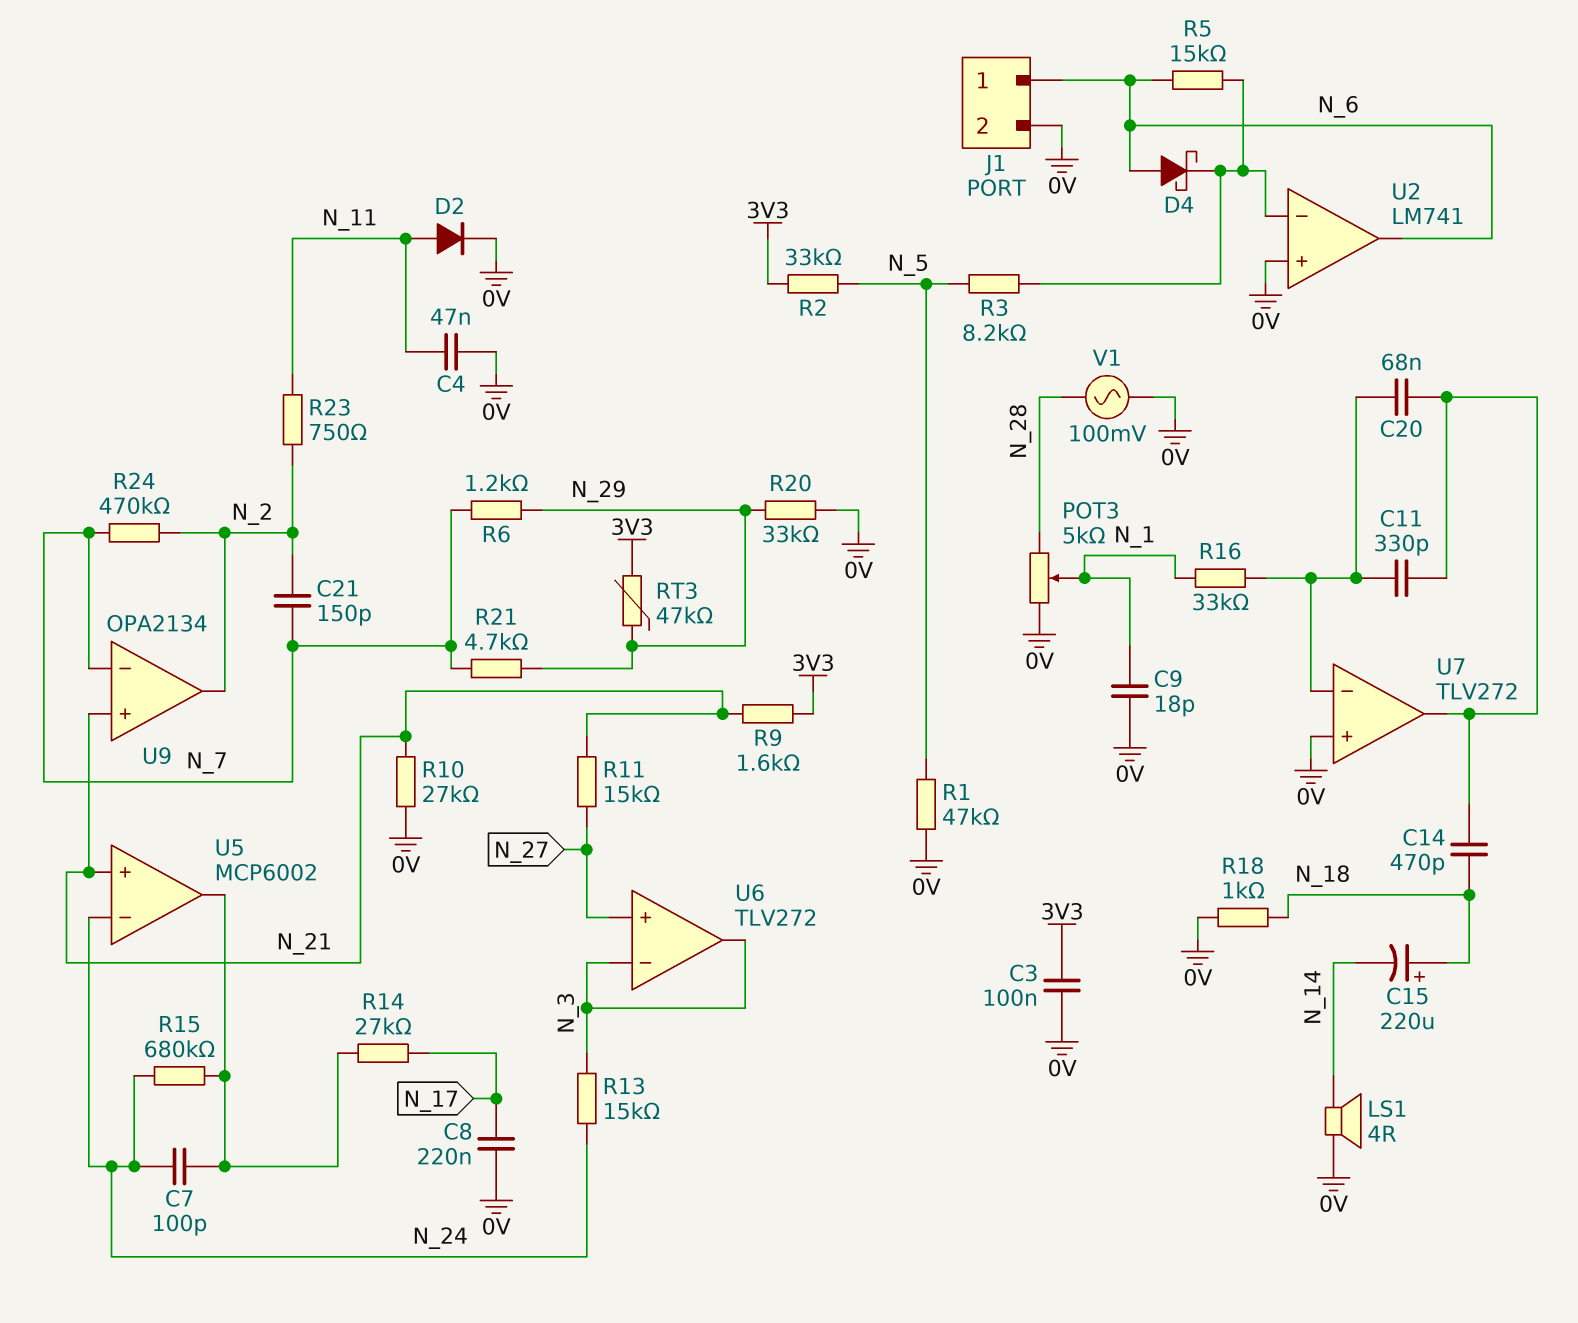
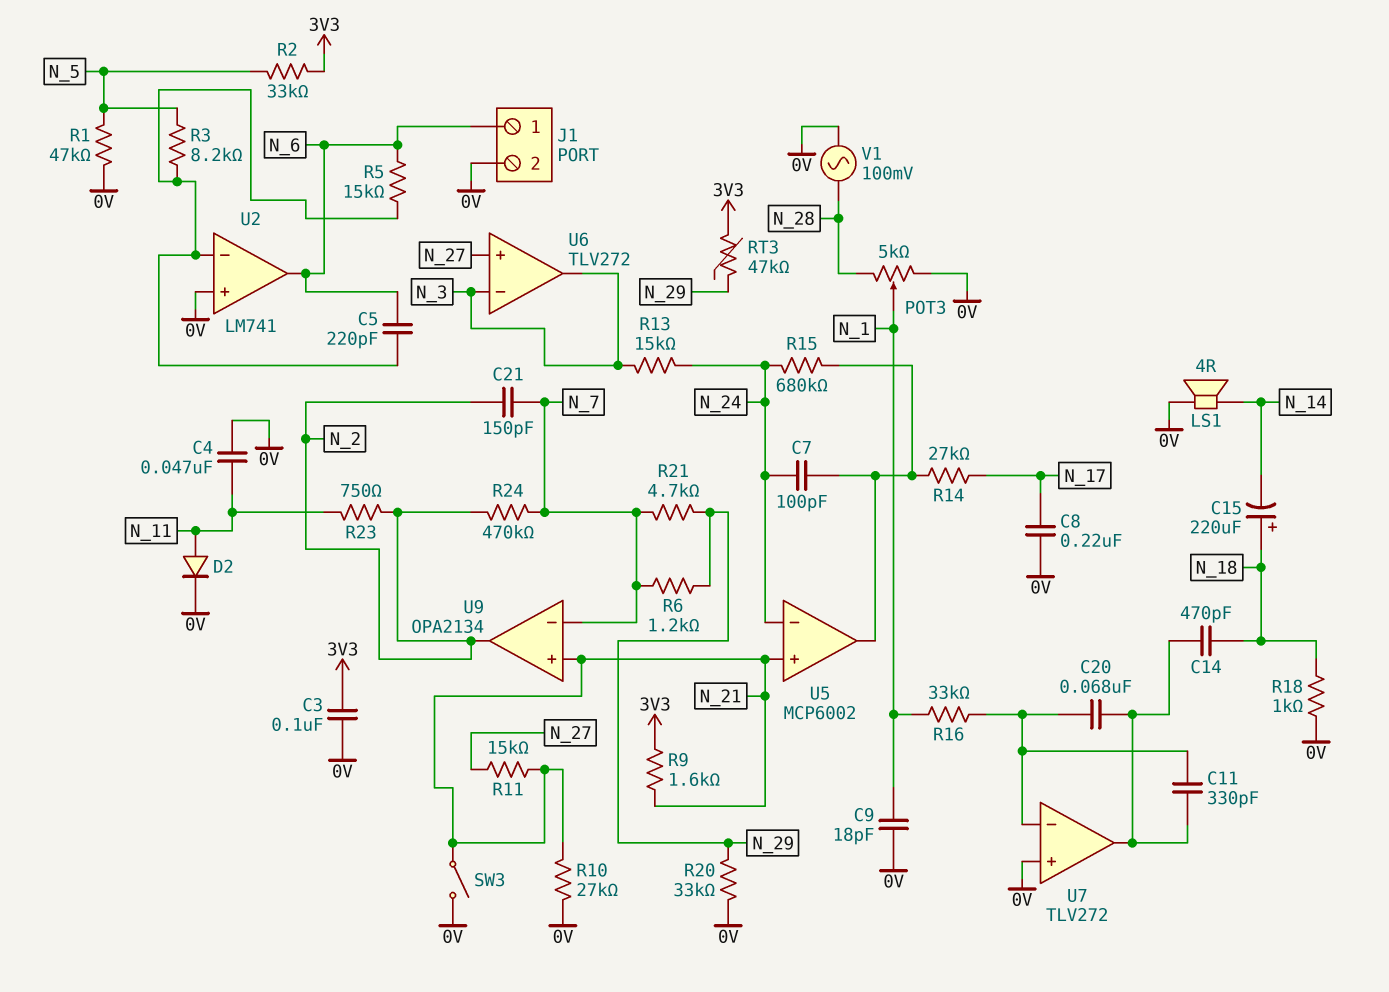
C5: none -> 220pF (N_6, U2/in-)
D4: schottky (A N_6, K U2/in-) -> none
SW3: none -> switch (0V, N_21)

